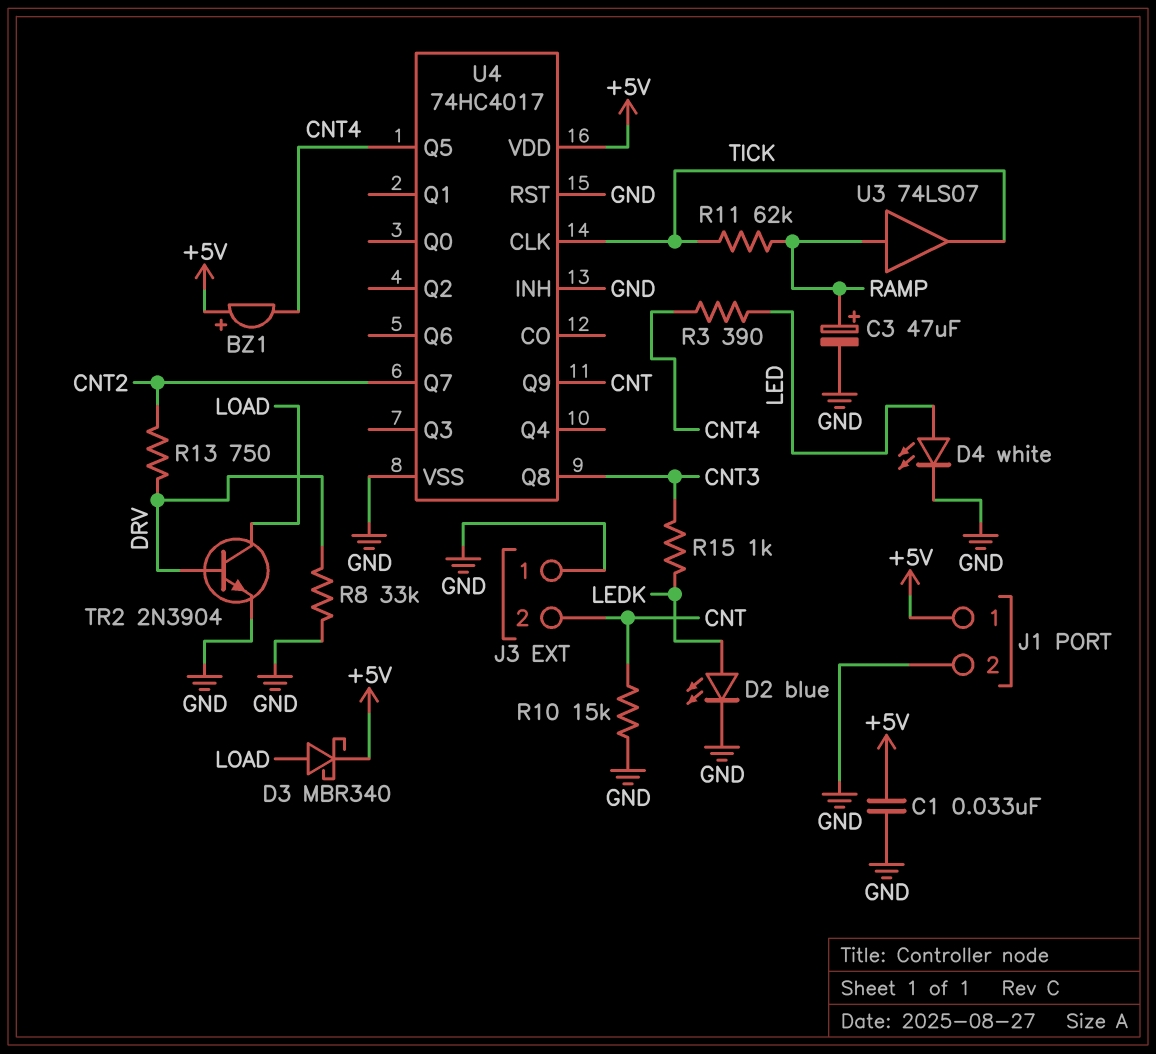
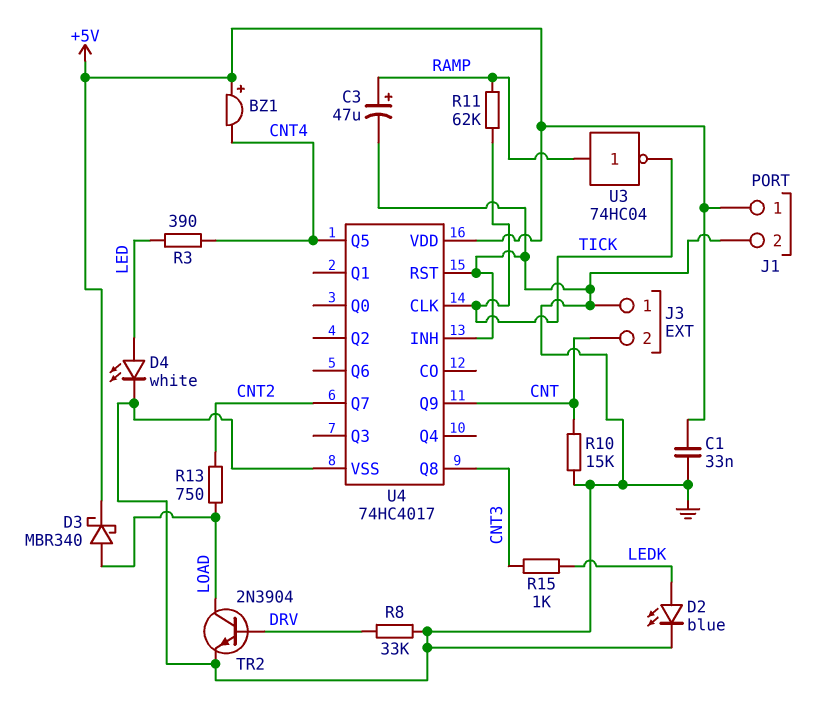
R13: 750 (CNT2, DRV) -> 750 (CNT2, LOAD)
U3: buffer 74LS07 (in RAMP, out TICK) -> NOT 74HC04 (in RAMP, out TICK)

